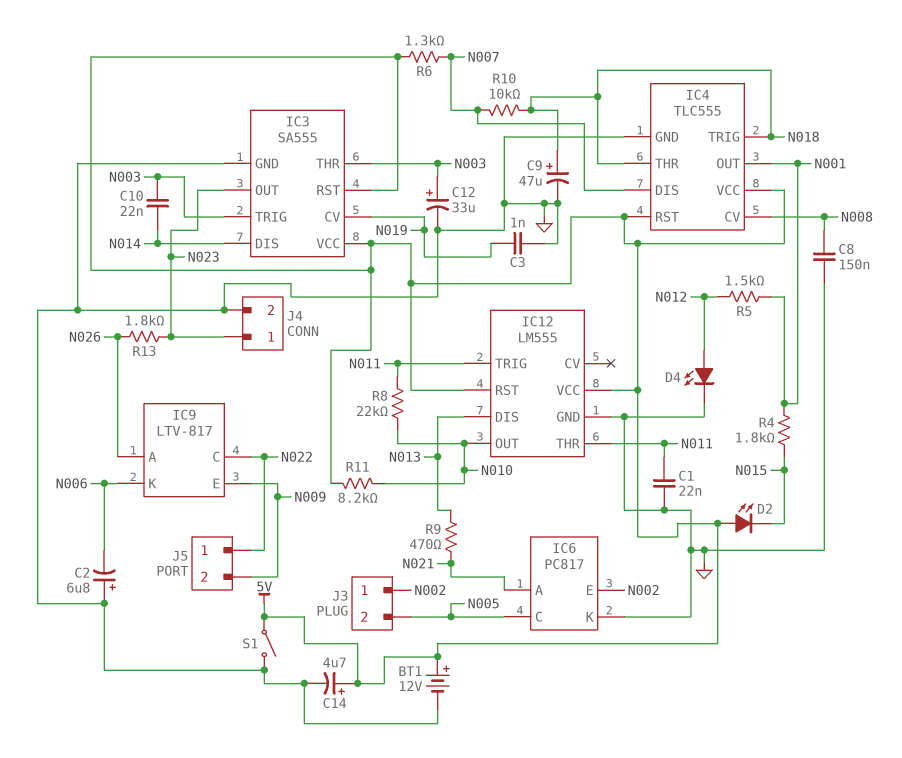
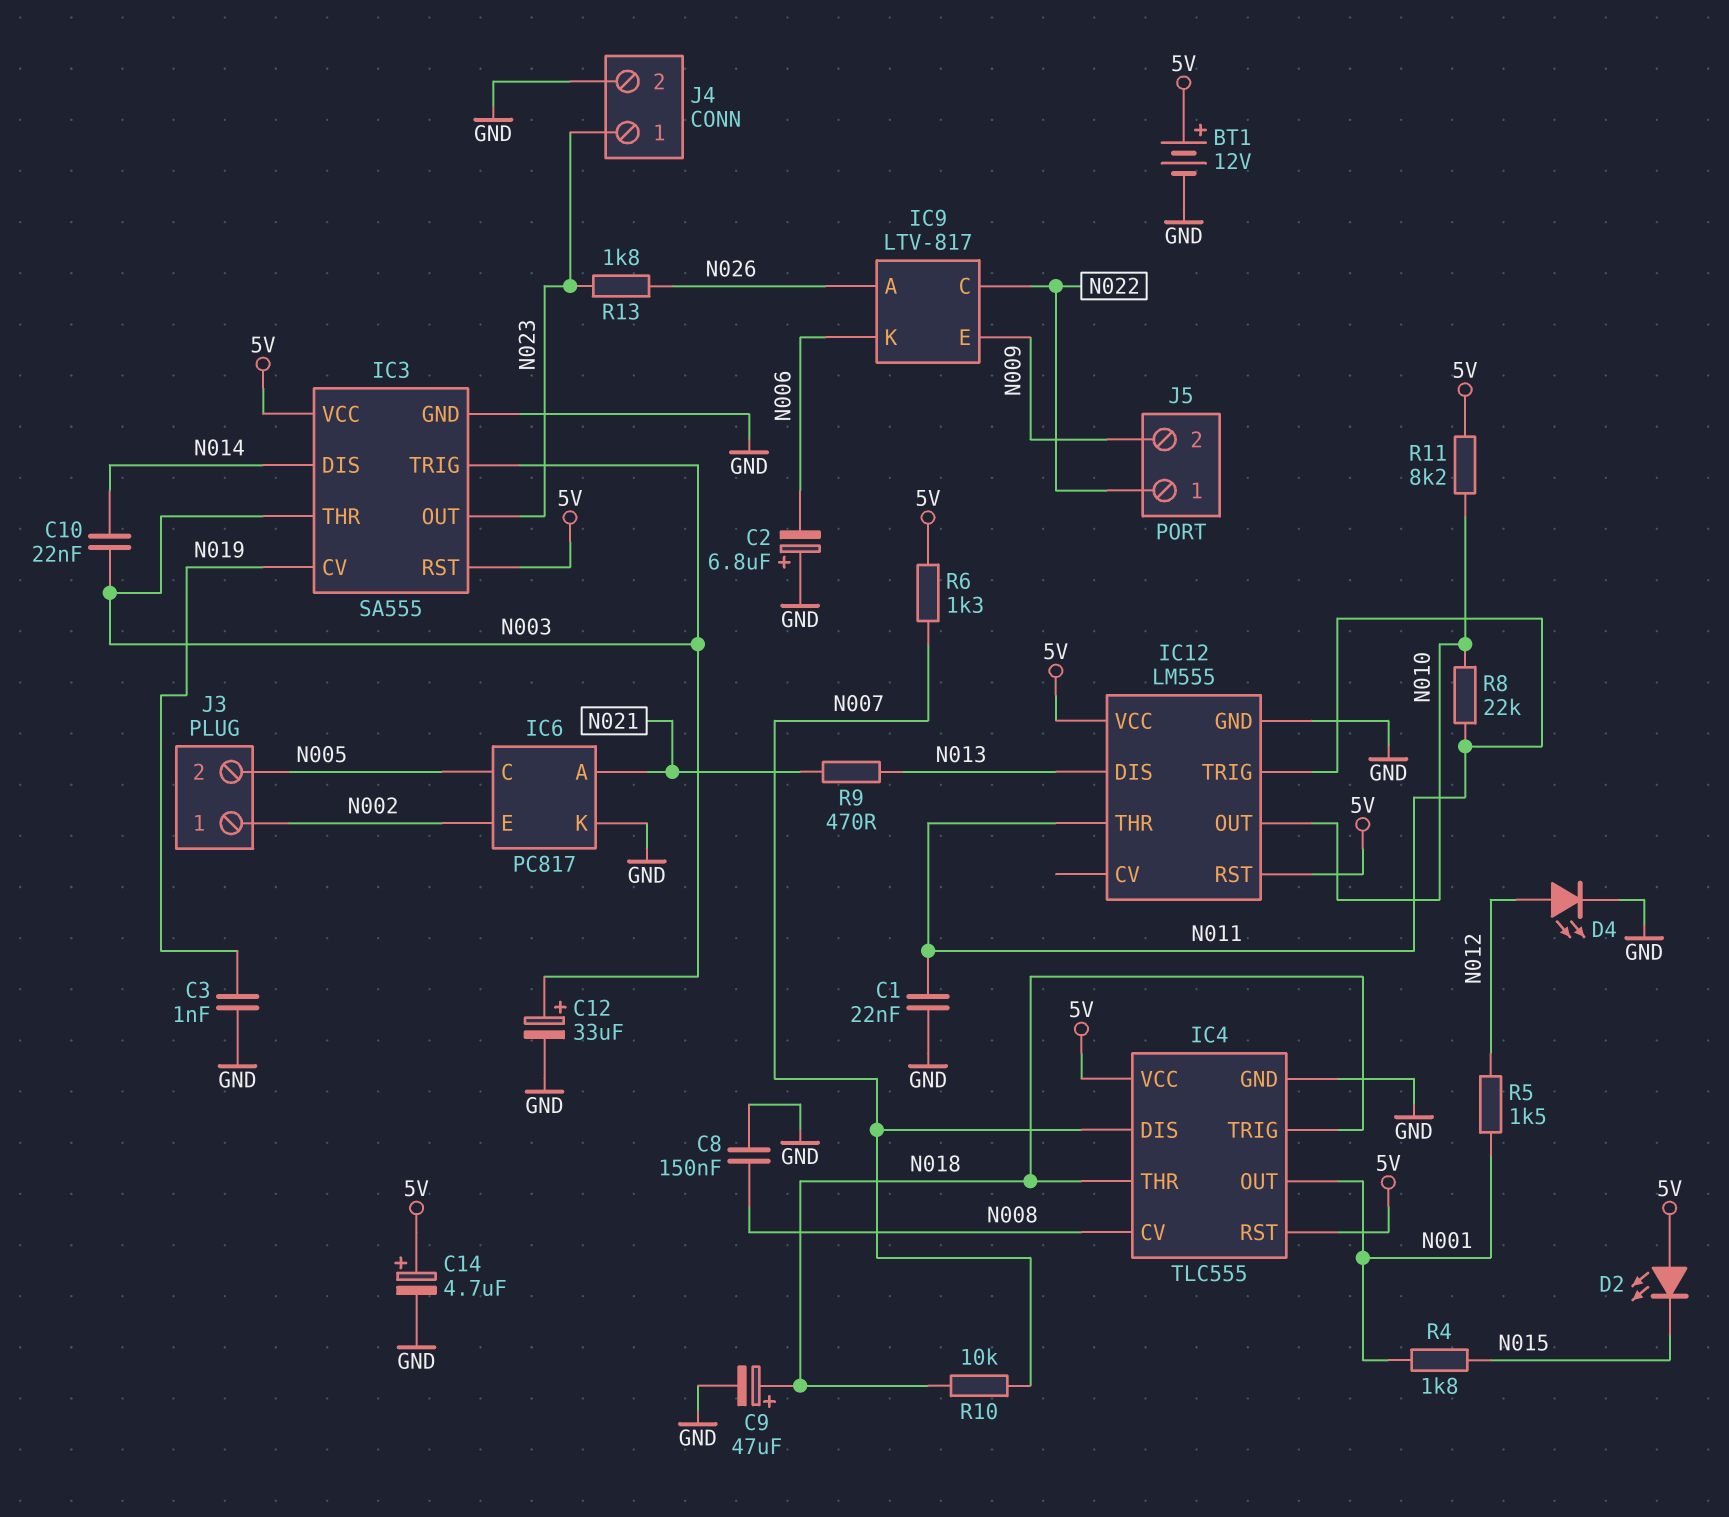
S1: switch (5V, GND) -> none

